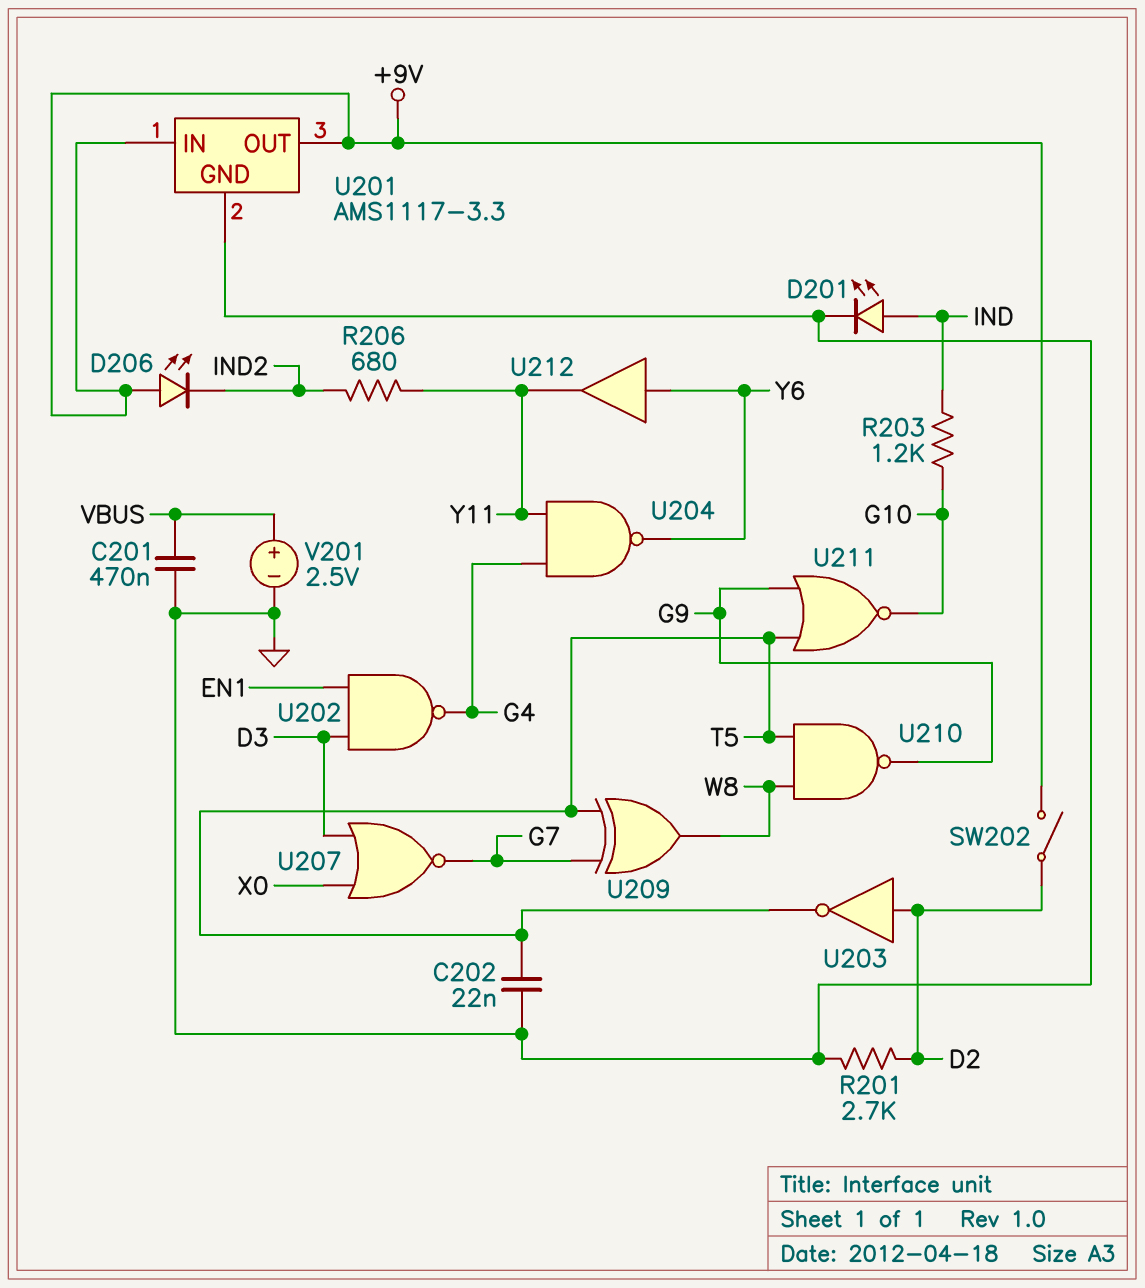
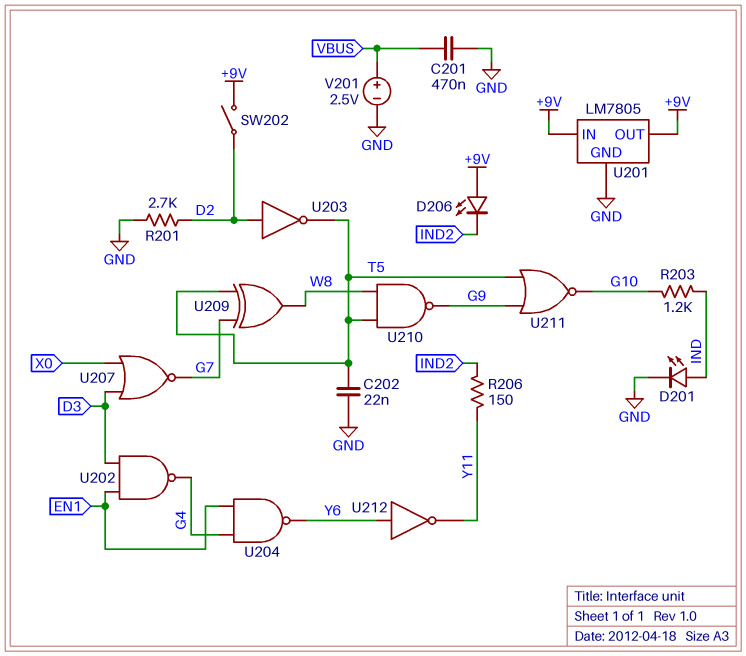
R206: 680 (IND2, Y11) -> 150 (IND2, Y11)
U201: AMS1117-3.3 -> LM7805
U204: NAND (in G4, in Y11, out Y6) -> NAND (in EN1, in G4, out Y6)
U212: buffer (in Y6, out Y11) -> NOT (in Y6, out Y11)

